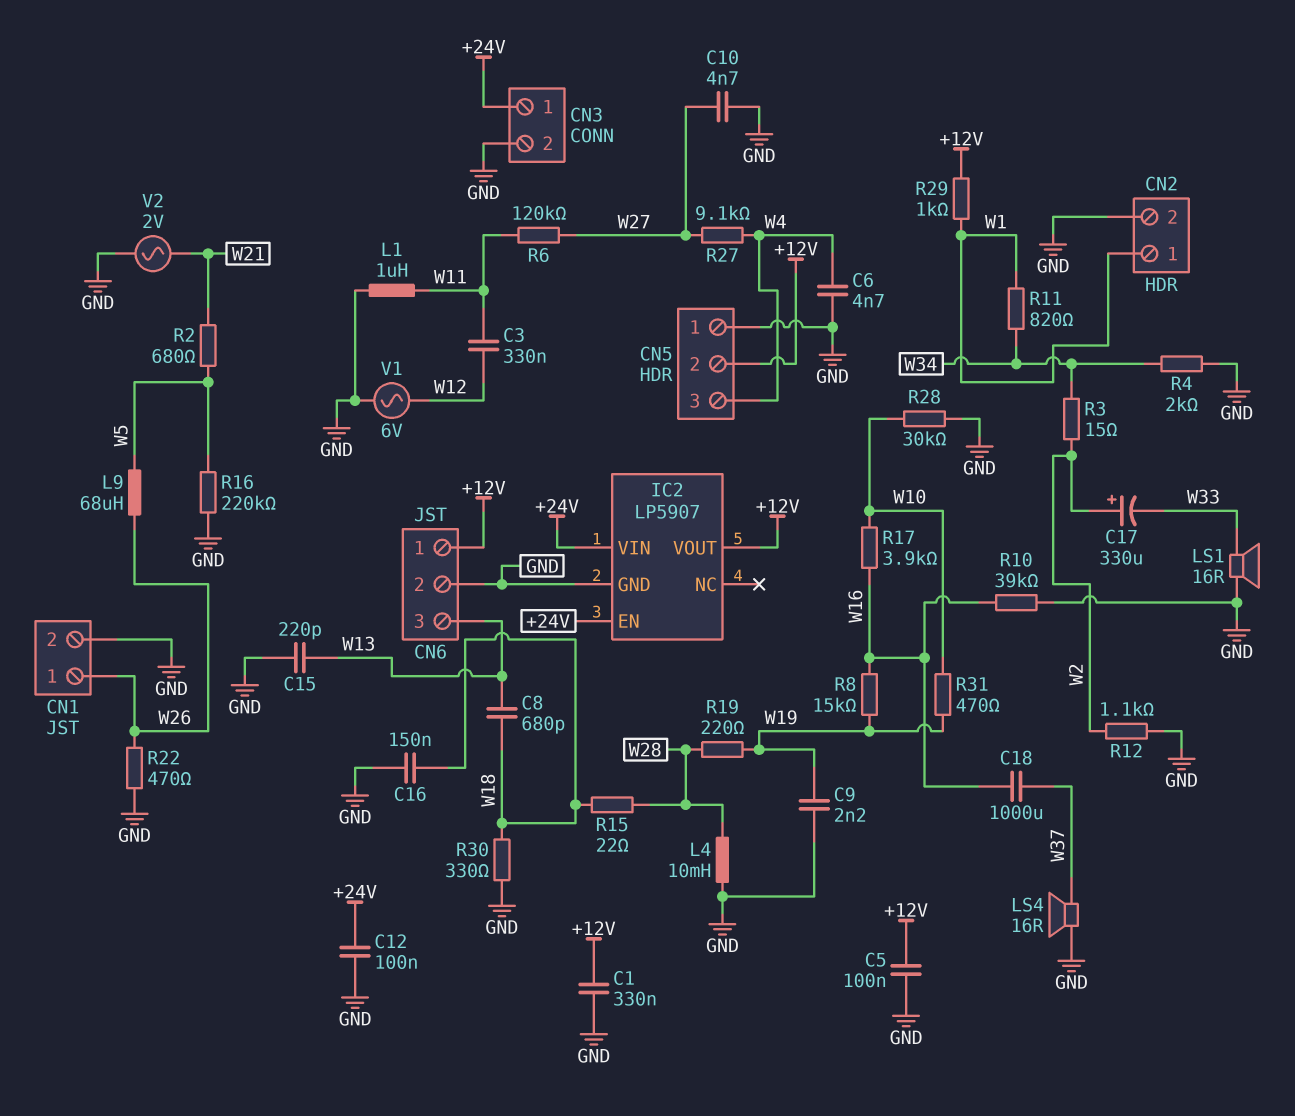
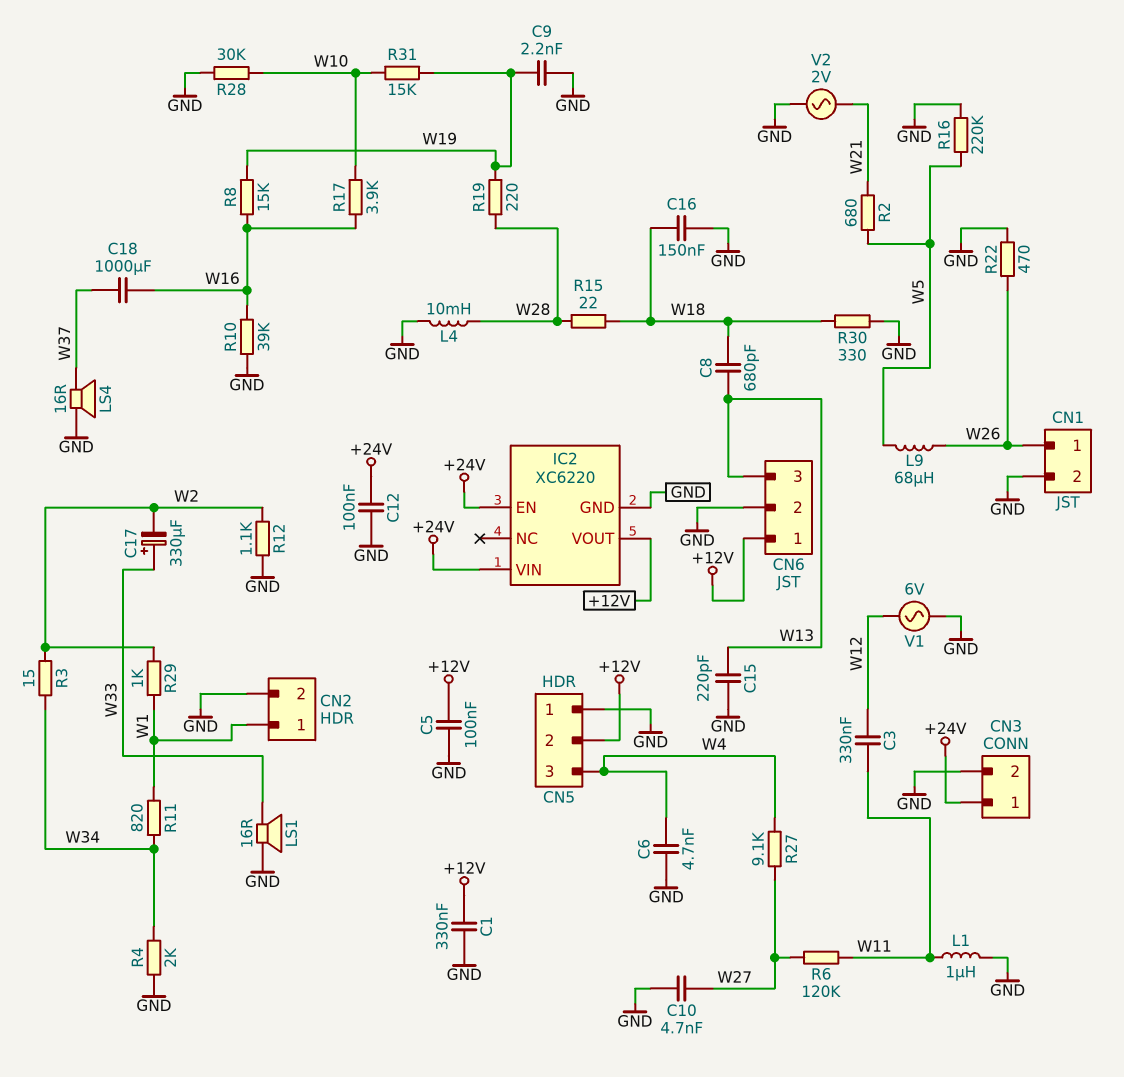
C17: 330uF (plus W2, minus W33) -> 330uF (plus W33, minus W2)
IC2: LP5907 -> XC6220
R29: 1k (+12V, W1) -> 1k (W1, W2)
R31: 470 (W10, W19) -> 15k (W10, W19)

